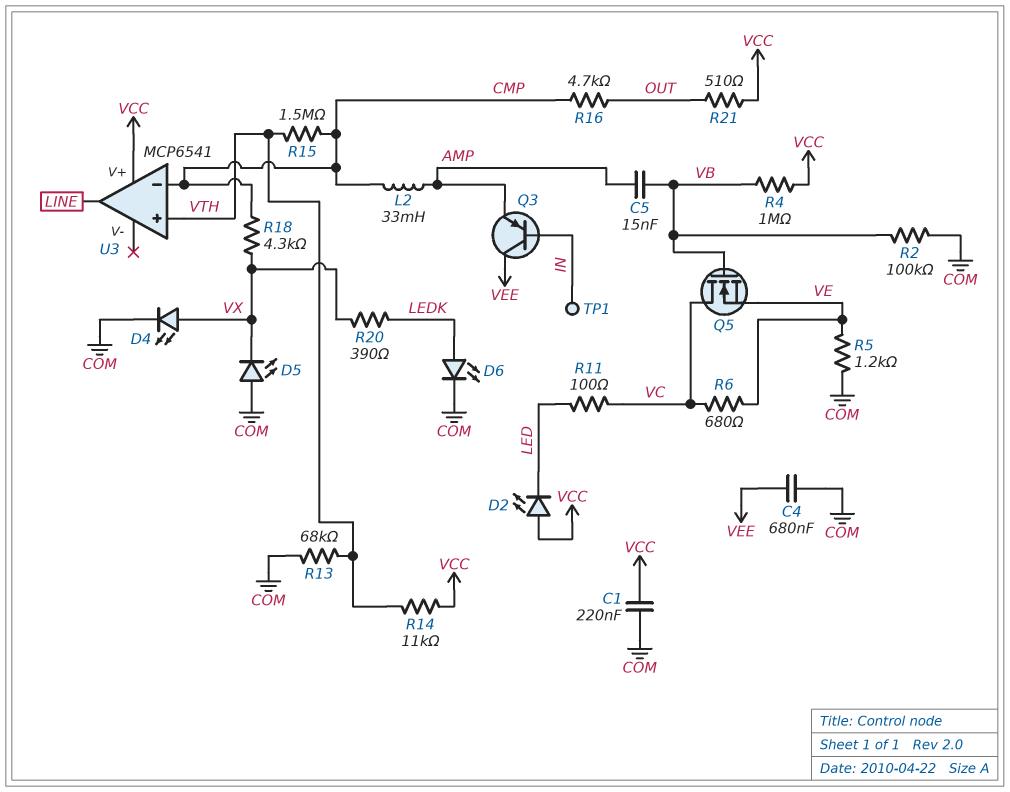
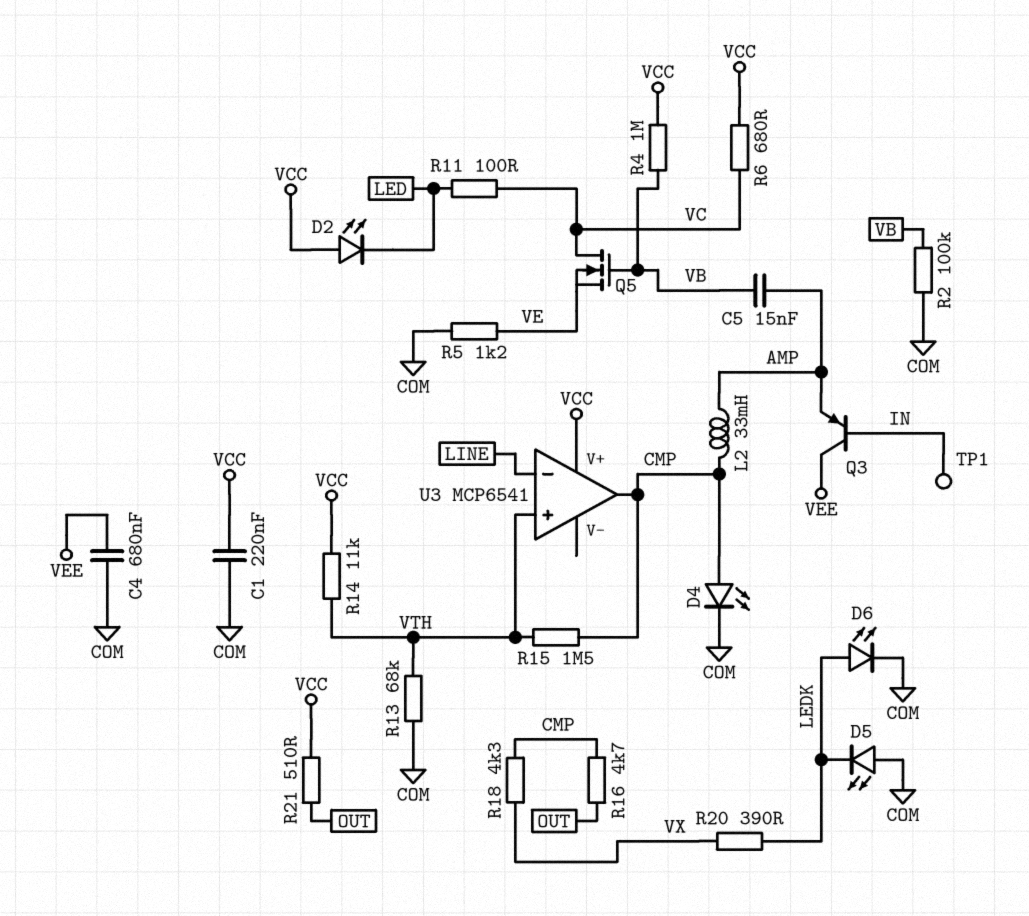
D4: LED (A VX, K COM) -> LED (A CMP, K COM)
D5: LED (A COM, K VX) -> LED (A COM, K LEDK)
R6: 680 (VC, VE) -> 680 (VC, VCC)
U3 pin in-: CMP -> LINE
U3 pin out: LINE -> CMP

